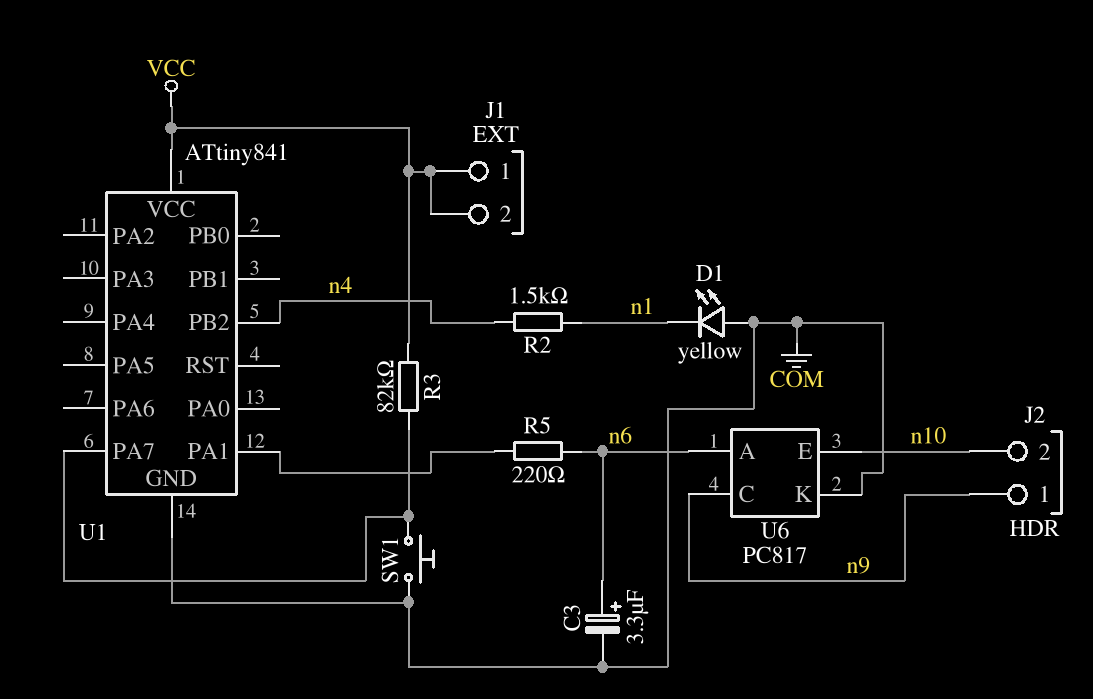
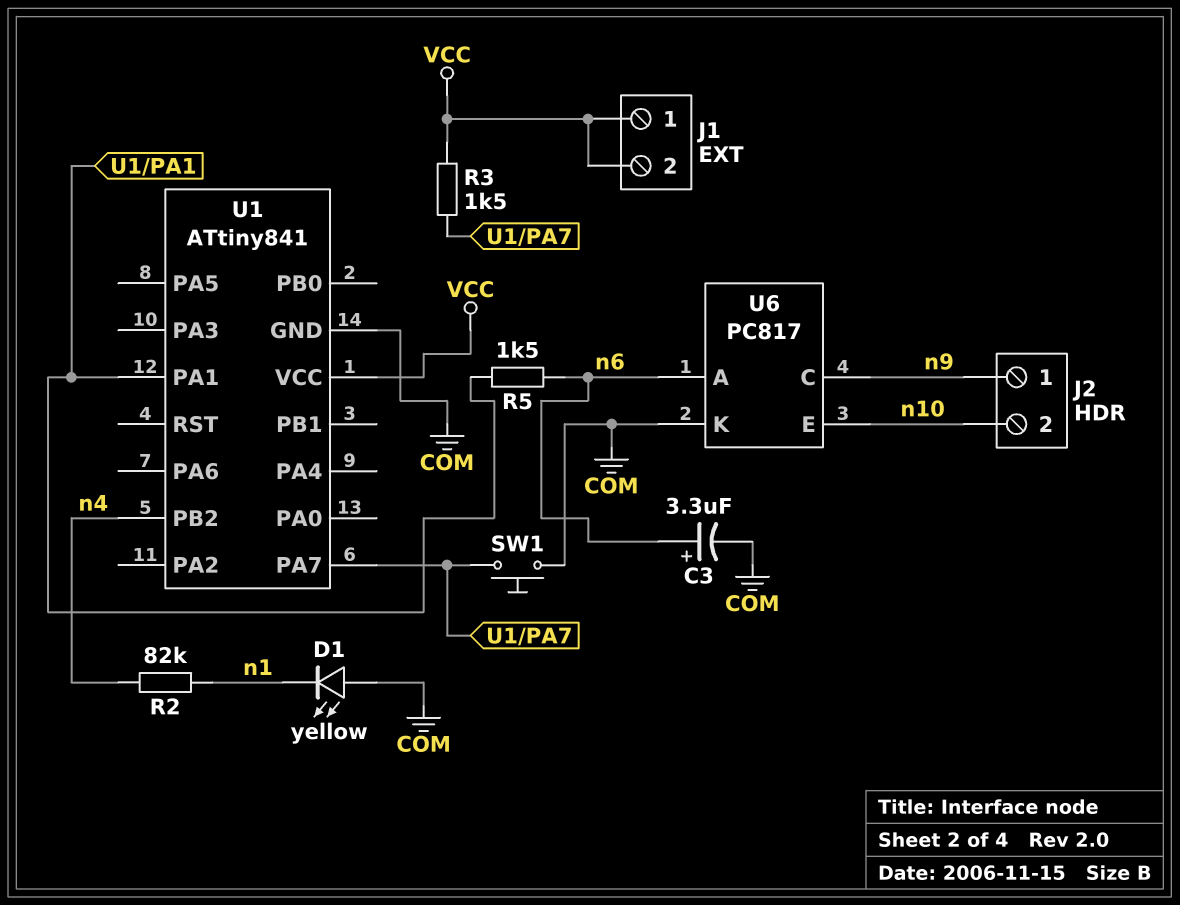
R2: 1.5k (n1, n4) -> 82k (n1, n4)
R3: 82k (U1/PA7, VCC) -> 1.5k (U1/PA7, VCC)
R5: 220 (U1/PA1, n6) -> 1.5k (U1/PA1, n6)

